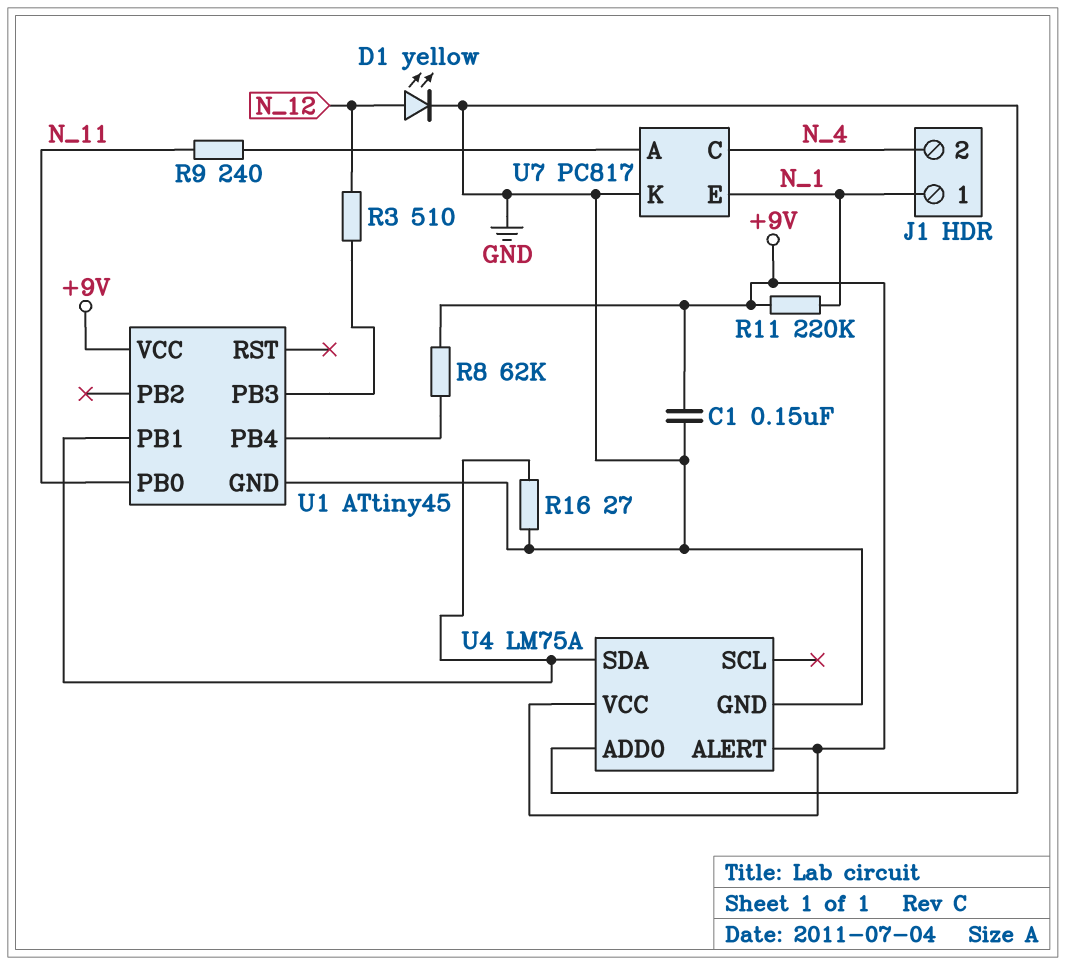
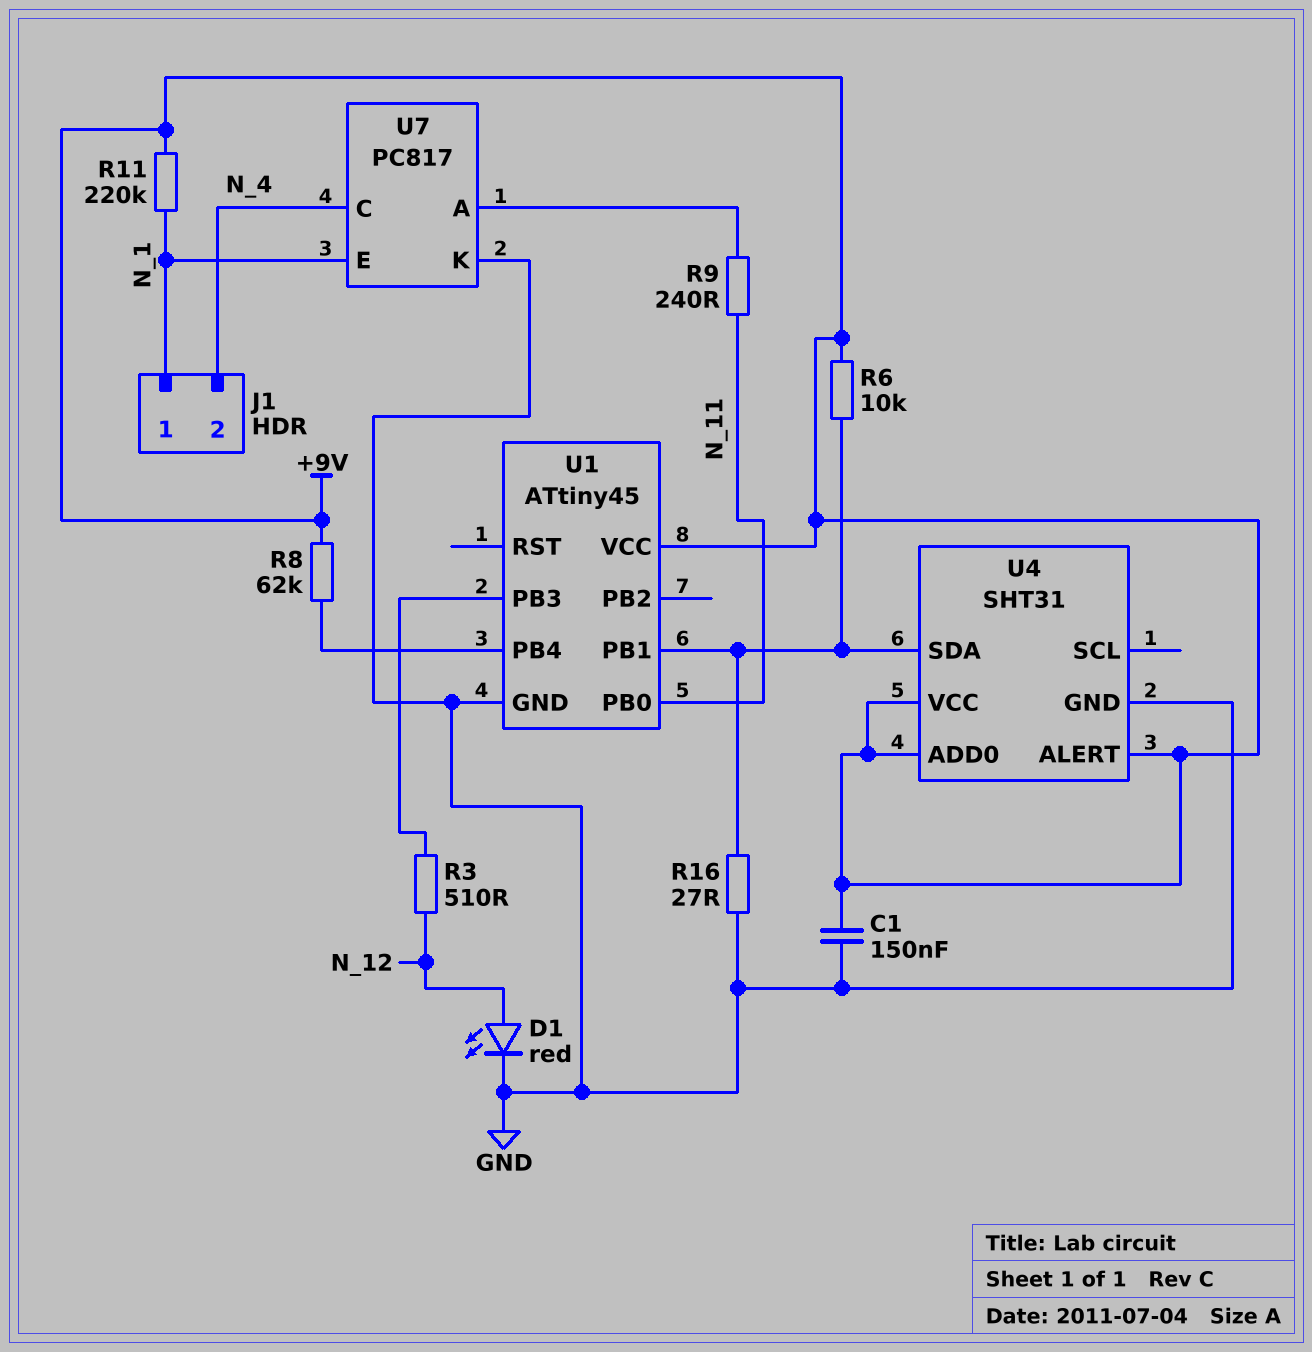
D1: LED yellow (A N_12, K GND) -> LED red (A N_12, K GND)
R6: none -> 10k (+9V, U1/PB1)
U4: LM75A -> SHT31
U4 pin ADD0: GND -> +9V

